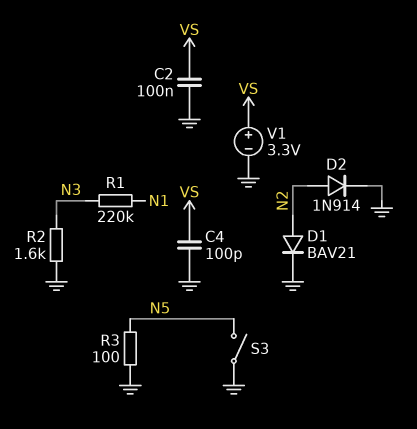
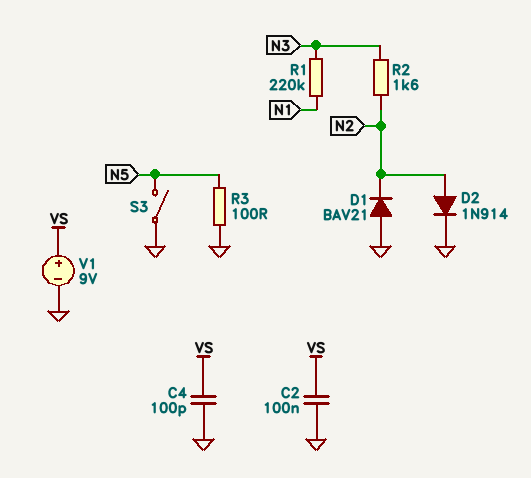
D1: diode BAV21 (A N2, K GND) -> diode BAV21 (A GND, K N2)
R2: 1.6k (GND, N3) -> 1.6k (N2, N3)
V1: 3.3V (plus VS, minus GND) -> 9V (plus VS, minus GND)

